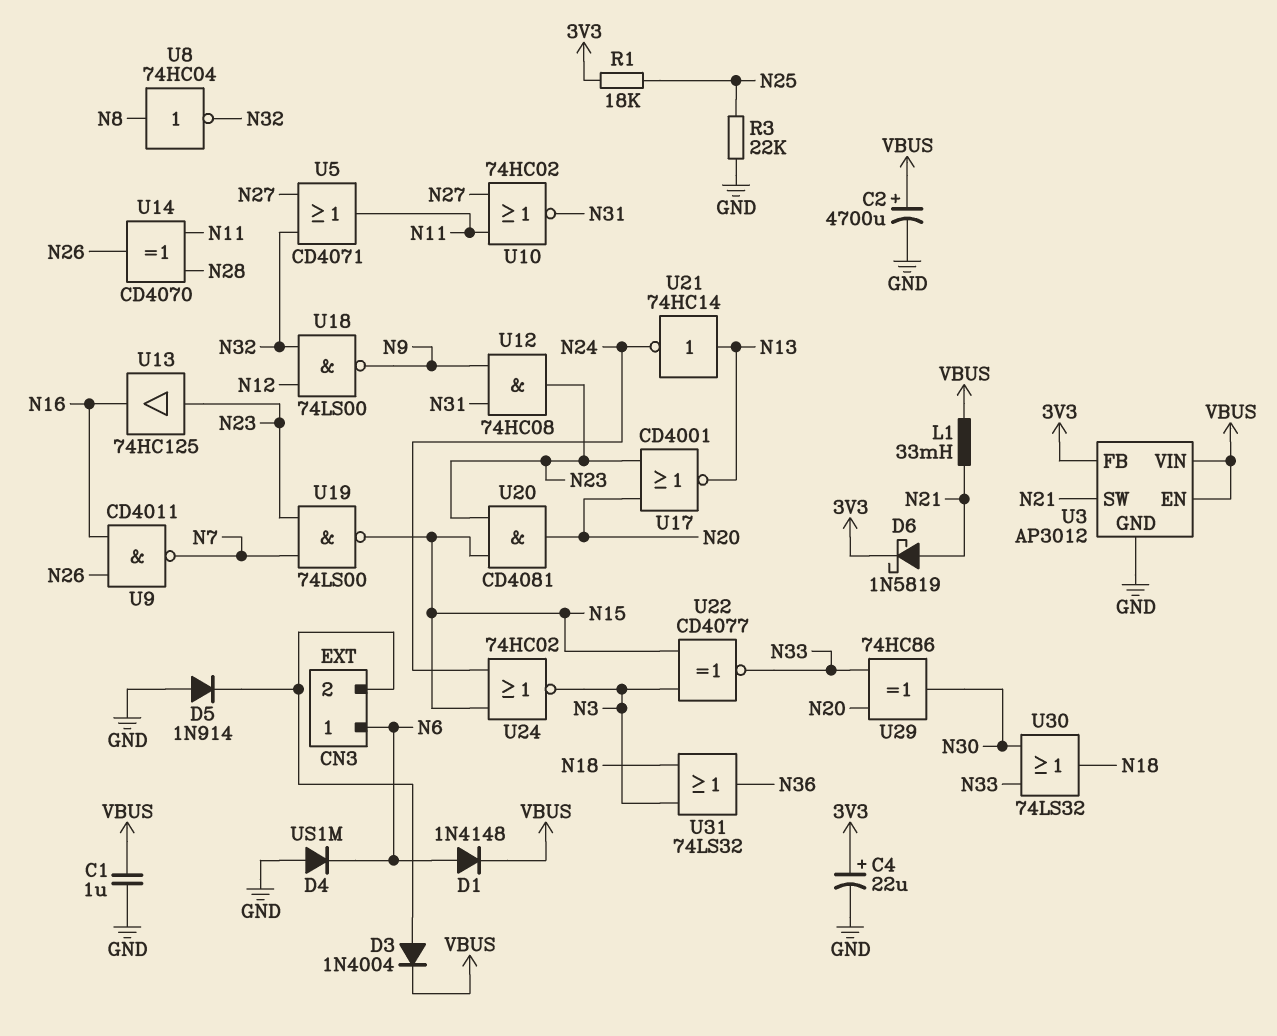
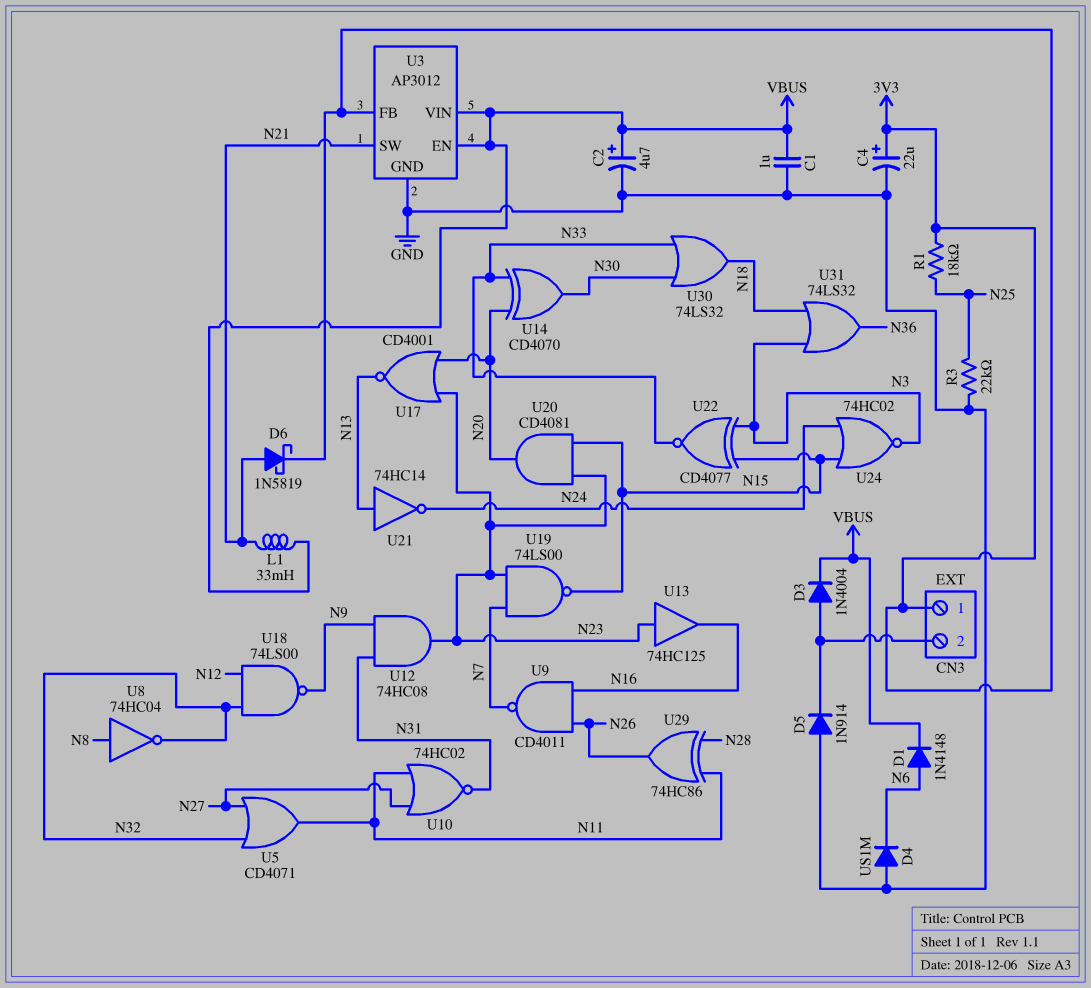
C2: 4700uF (plus VBUS, minus GND) -> 4.7uF (plus VBUS, minus GND)
CN3 pin 1: N6 -> 3V3
U14: XOR CD4070 (in N11, in N28, out N26) -> XOR CD4070 (in N20, in N33, out N30)
U29: XOR 74HC86 (in N20, in N33, out N30) -> XOR 74HC86 (in N11, in N28, out N26)

